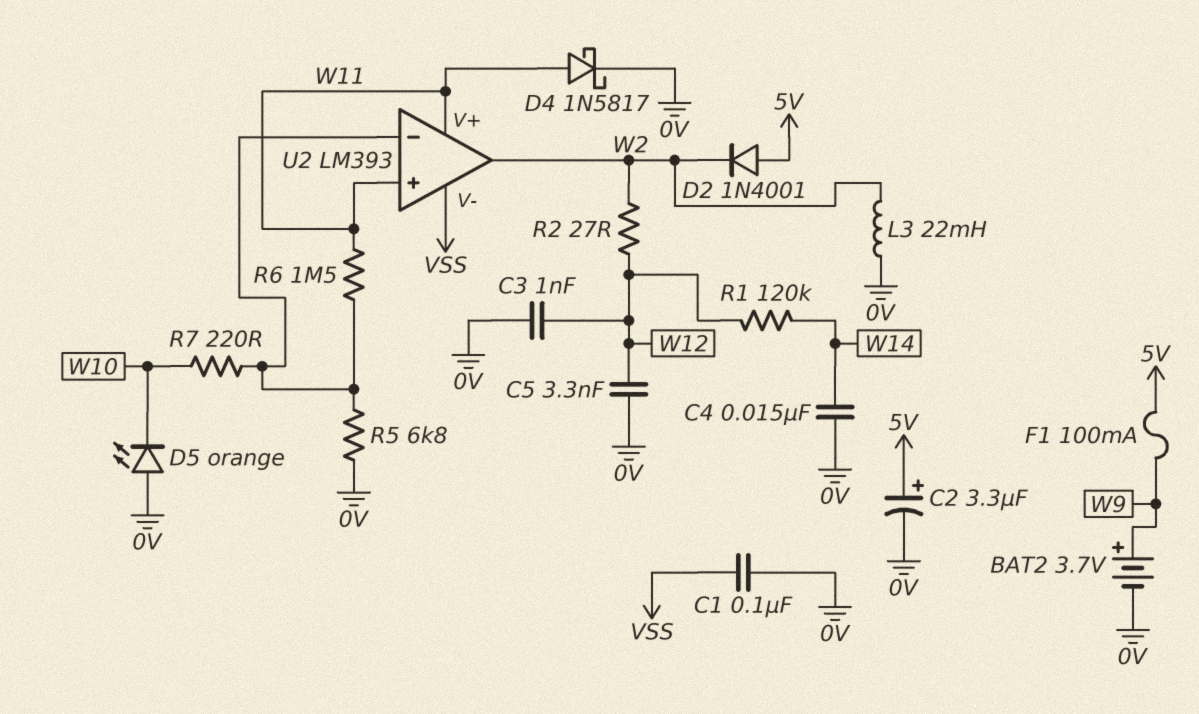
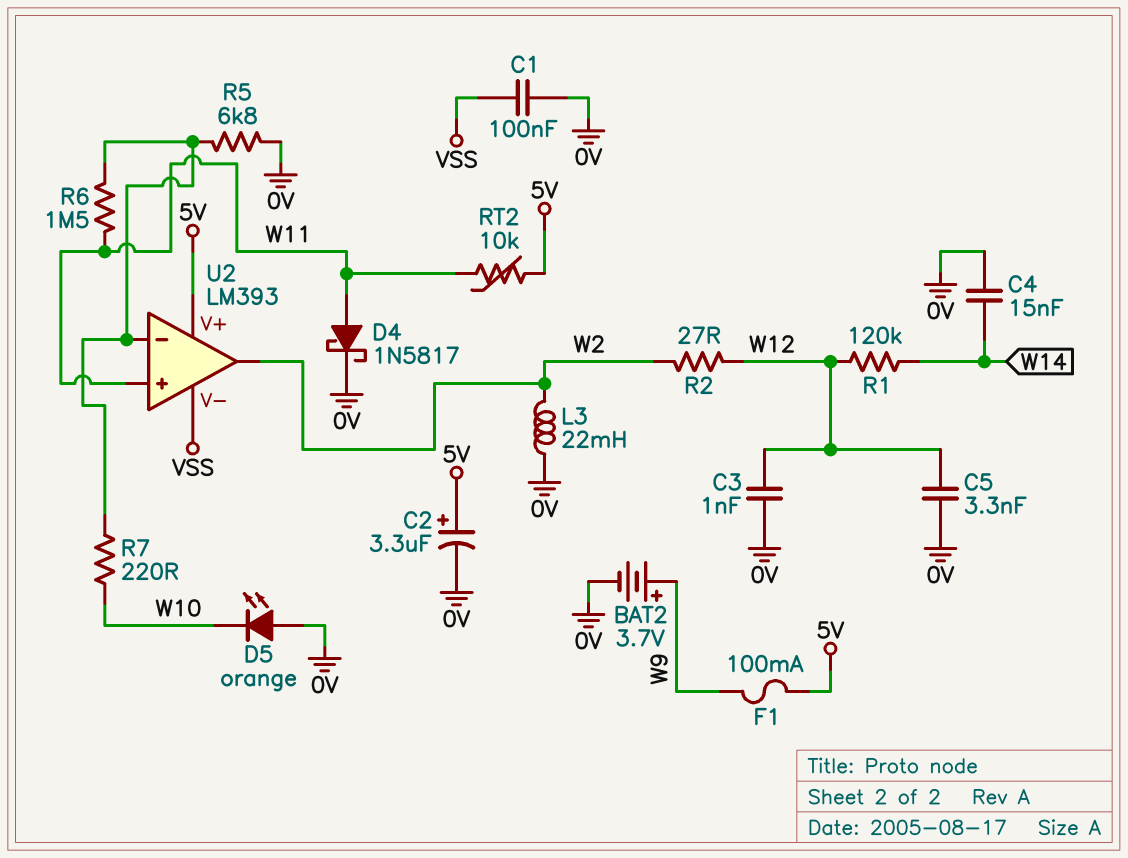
D2: diode 1N4001 (A 5V, K W2) -> none
RT2: none -> 10k (5V, W11)
U2 pin V+: W11 -> 5V

